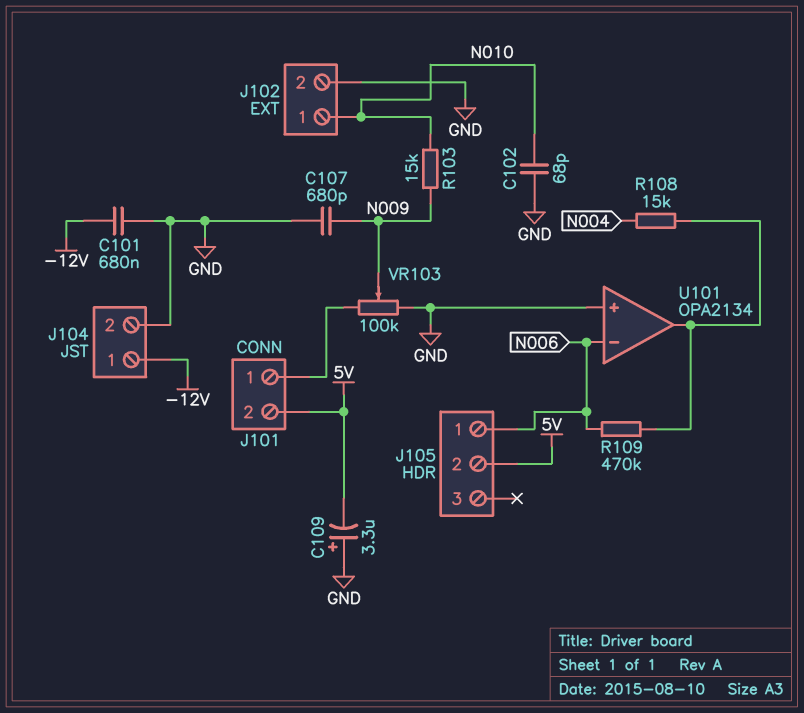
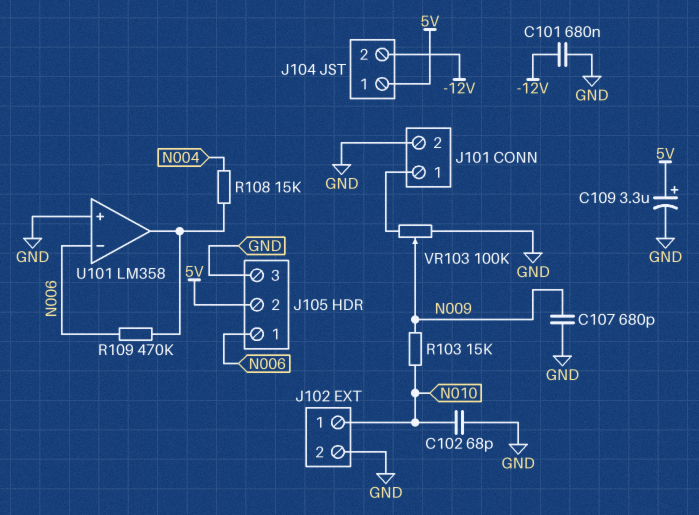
C109: 3.3uF (plus GND, minus 5V) -> 3.3uF (plus 5V, minus GND)
J101 pin 2: 5V -> GND
J104 pin 1: -12V -> 5V
J104 pin 2: GND -> -12V
J105 pin 3: none -> GND
U101: OPA2134 -> LM358

